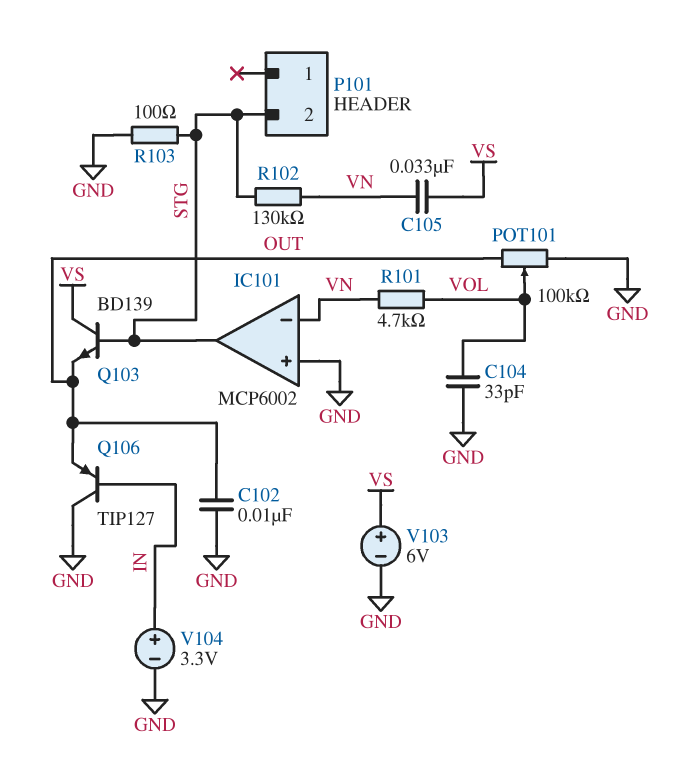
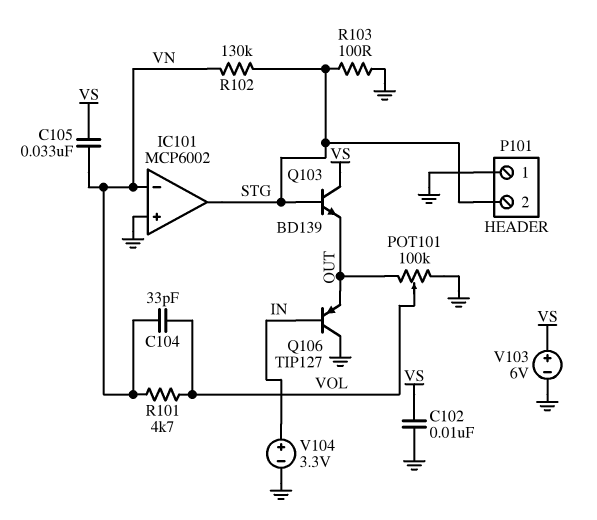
C102: 10nF (GND, OUT) -> 10nF (GND, VS)
C104: 33pF (GND, VOL) -> 33pF (VN, VOL)
P101 pin 1: none -> GND

